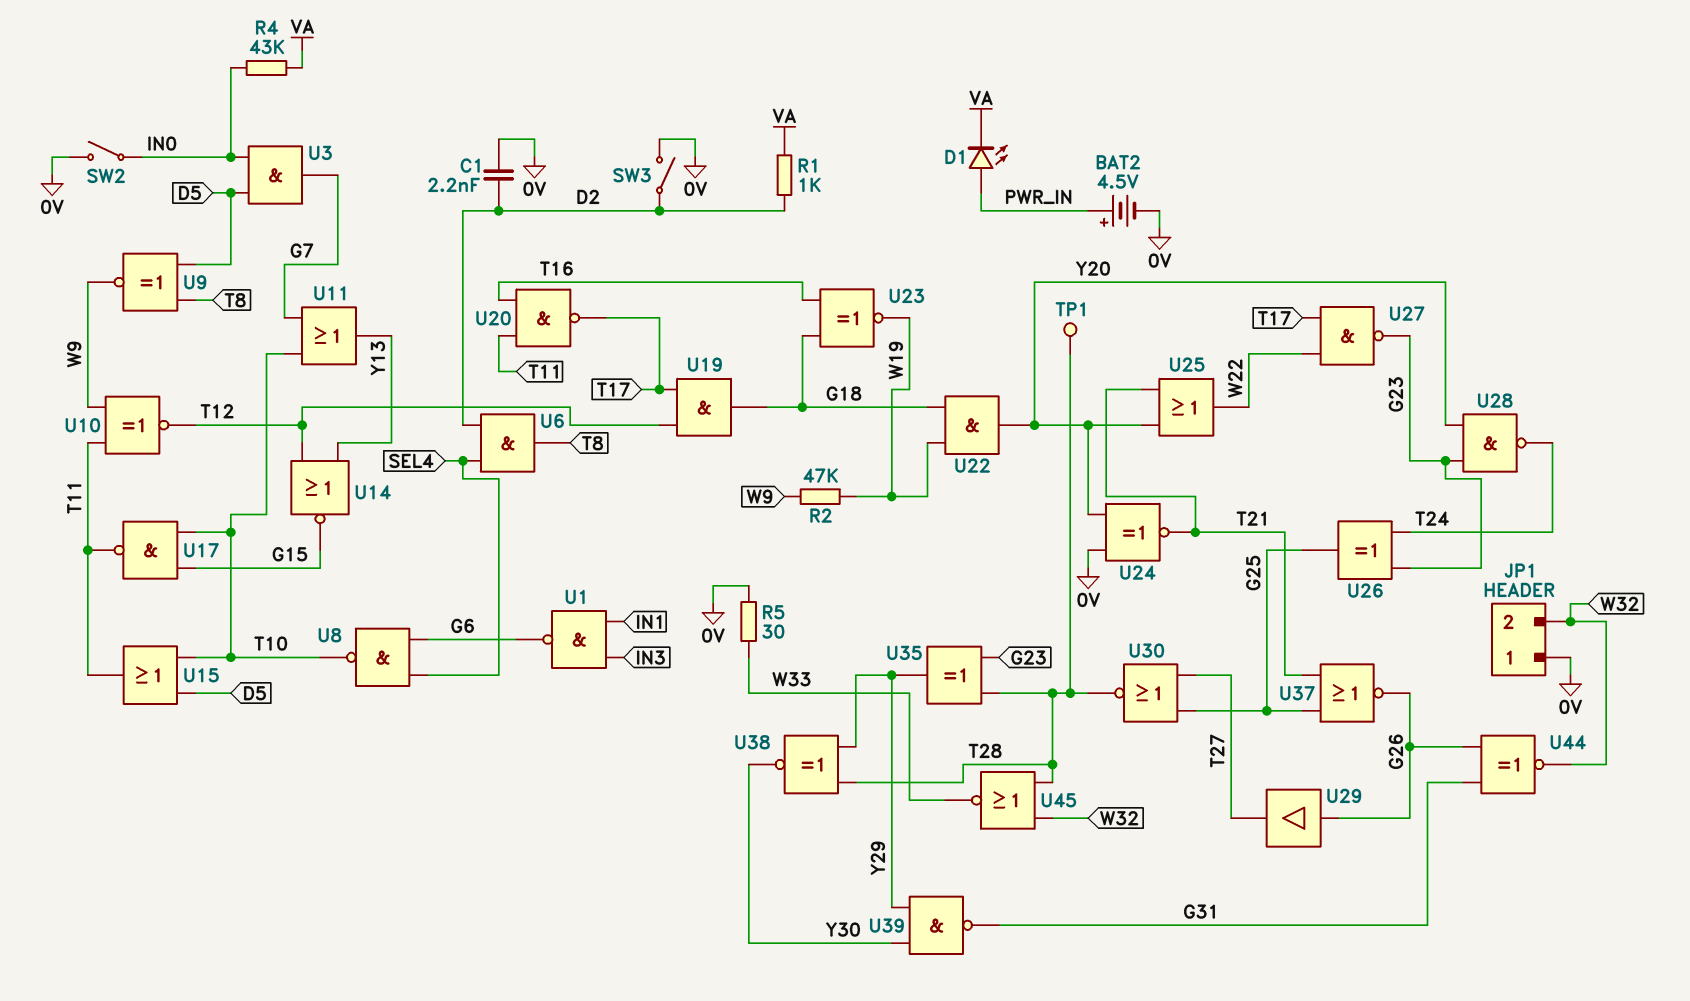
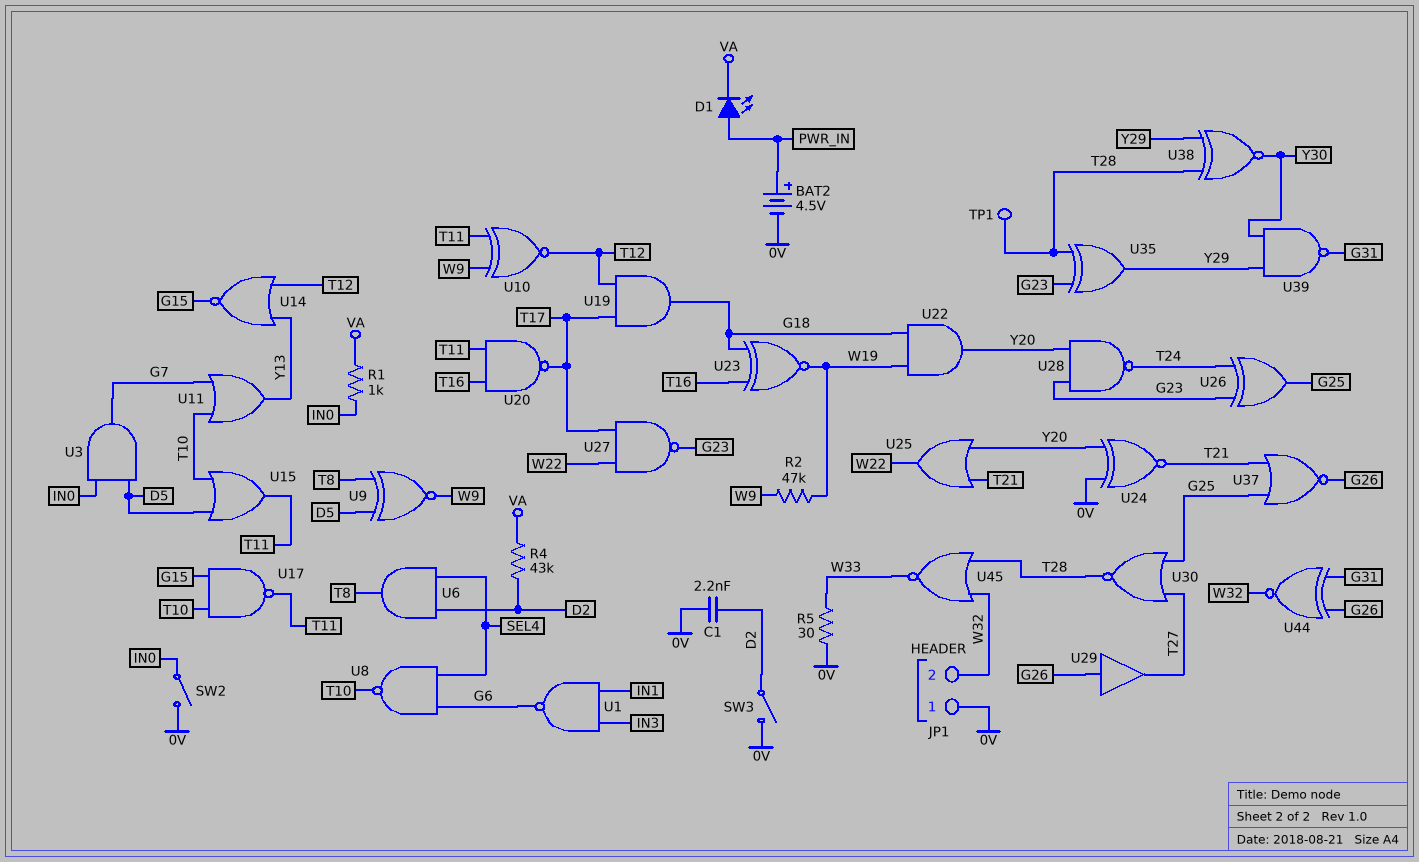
R1: 1k (D2, VA) -> 1k (IN0, VA)
R4: 43k (IN0, VA) -> 43k (D2, VA)

